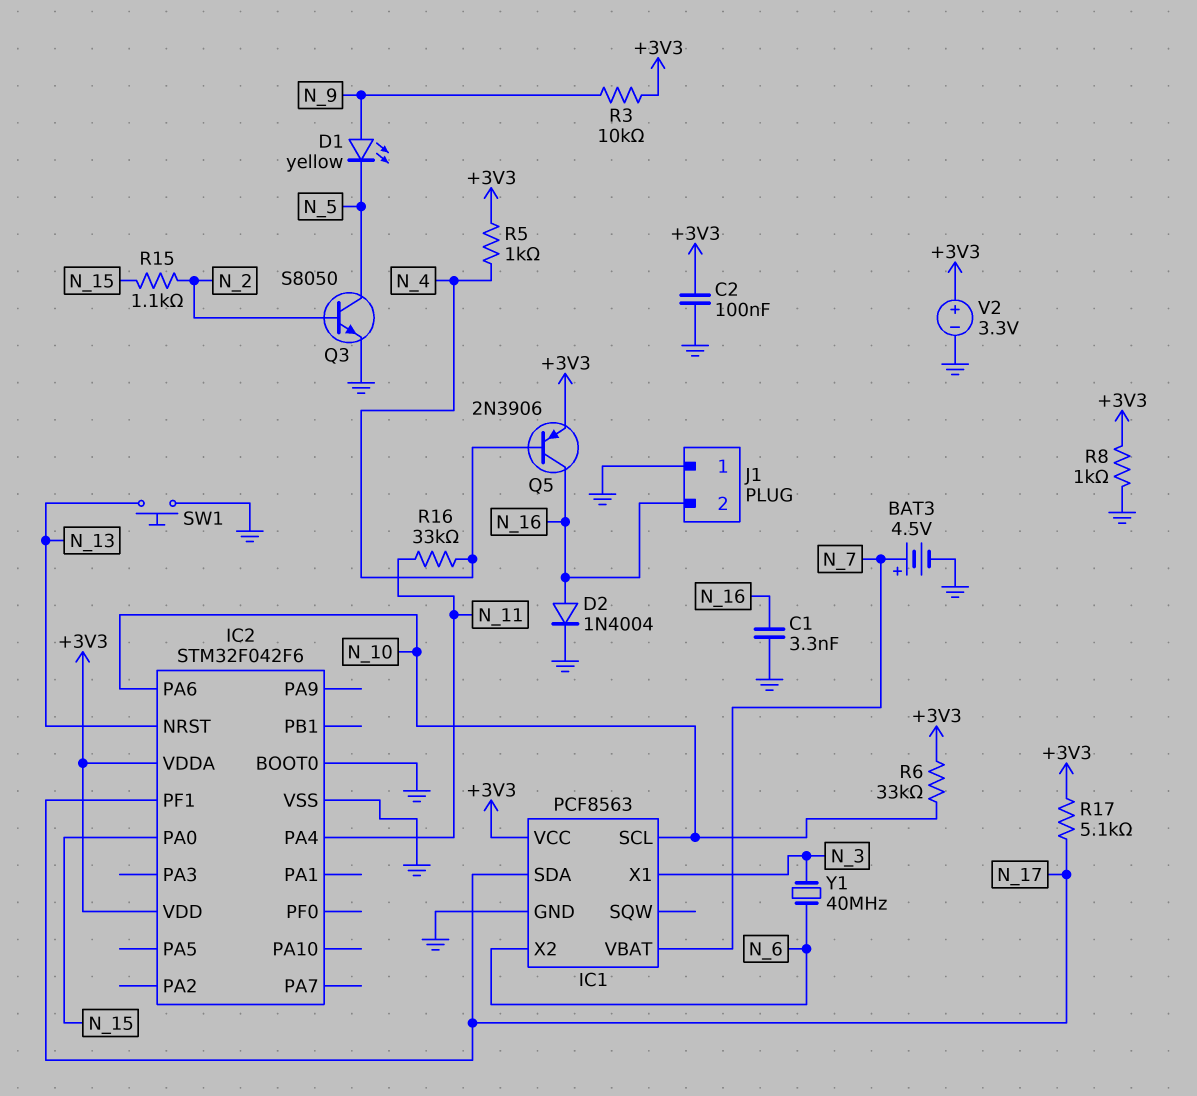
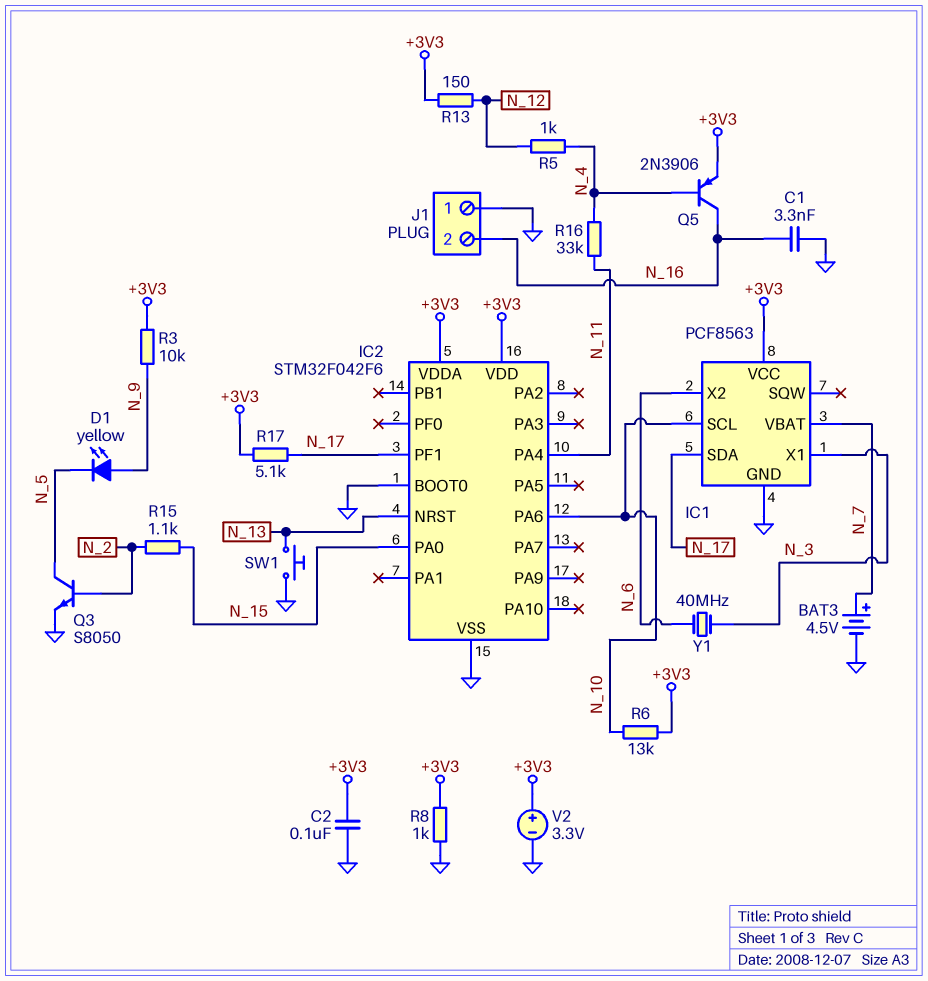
D2: diode 1N4004 (A N_16, K GND) -> none
R5: 1k (+3V3, N_4) -> 1k (N_4, N_12)
R6: 33k (+3V3, N_10) -> 13k (+3V3, N_10)
R13: none -> 150 (+3V3, N_12)

